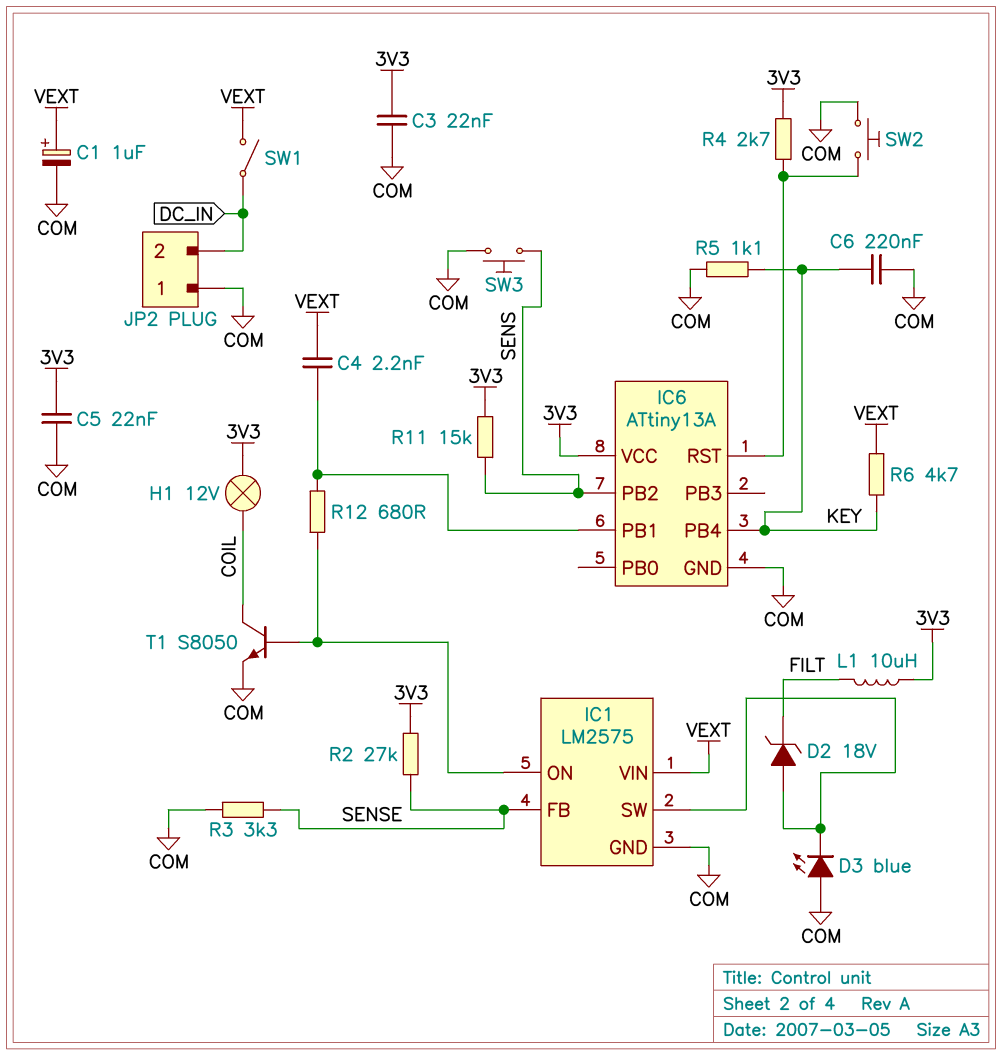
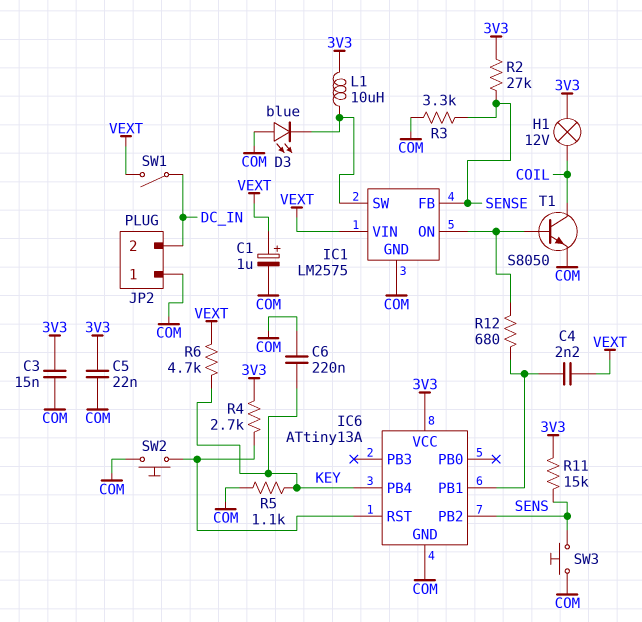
C3: 22nF (3V3, COM) -> 15nF (3V3, COM)
D2: zener 18V (A IC1/SW, K FILT) -> none
L1: 10uH (3V3, FILT) -> 10uH (3V3, IC1/SW)

